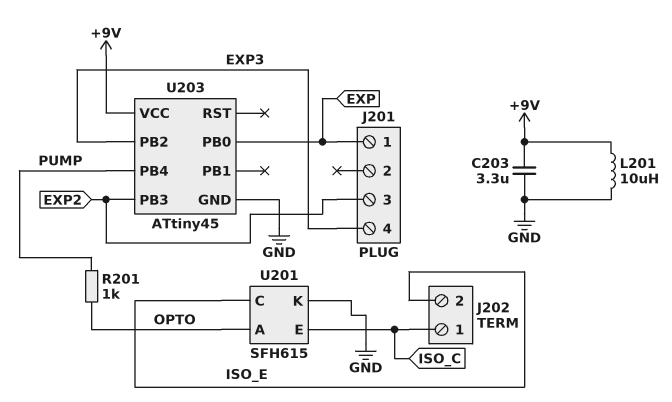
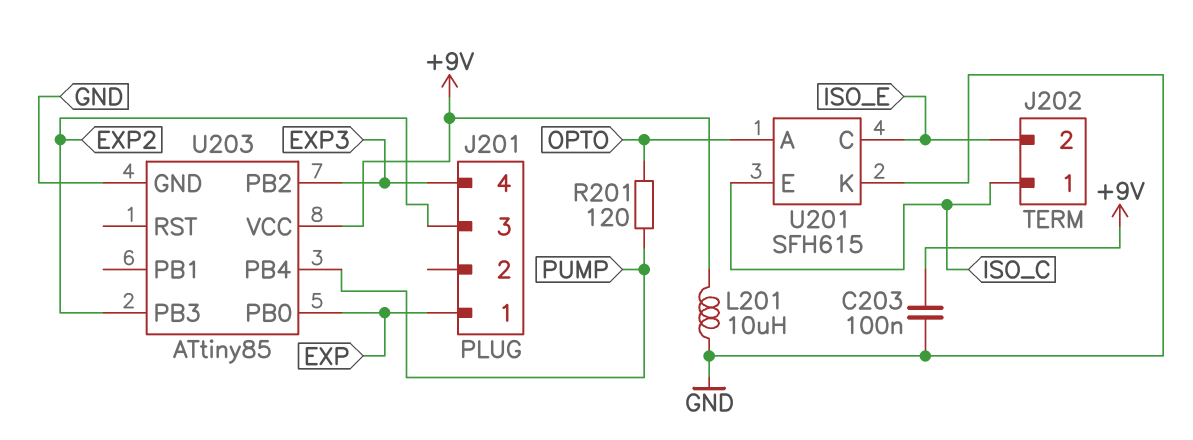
C203: 3.3uF (+9V, GND) -> 100nF (+9V, GND)
R201: 1k (OPTO, PUMP) -> 120 (OPTO, PUMP)
U203: ATtiny45 -> ATtiny85

